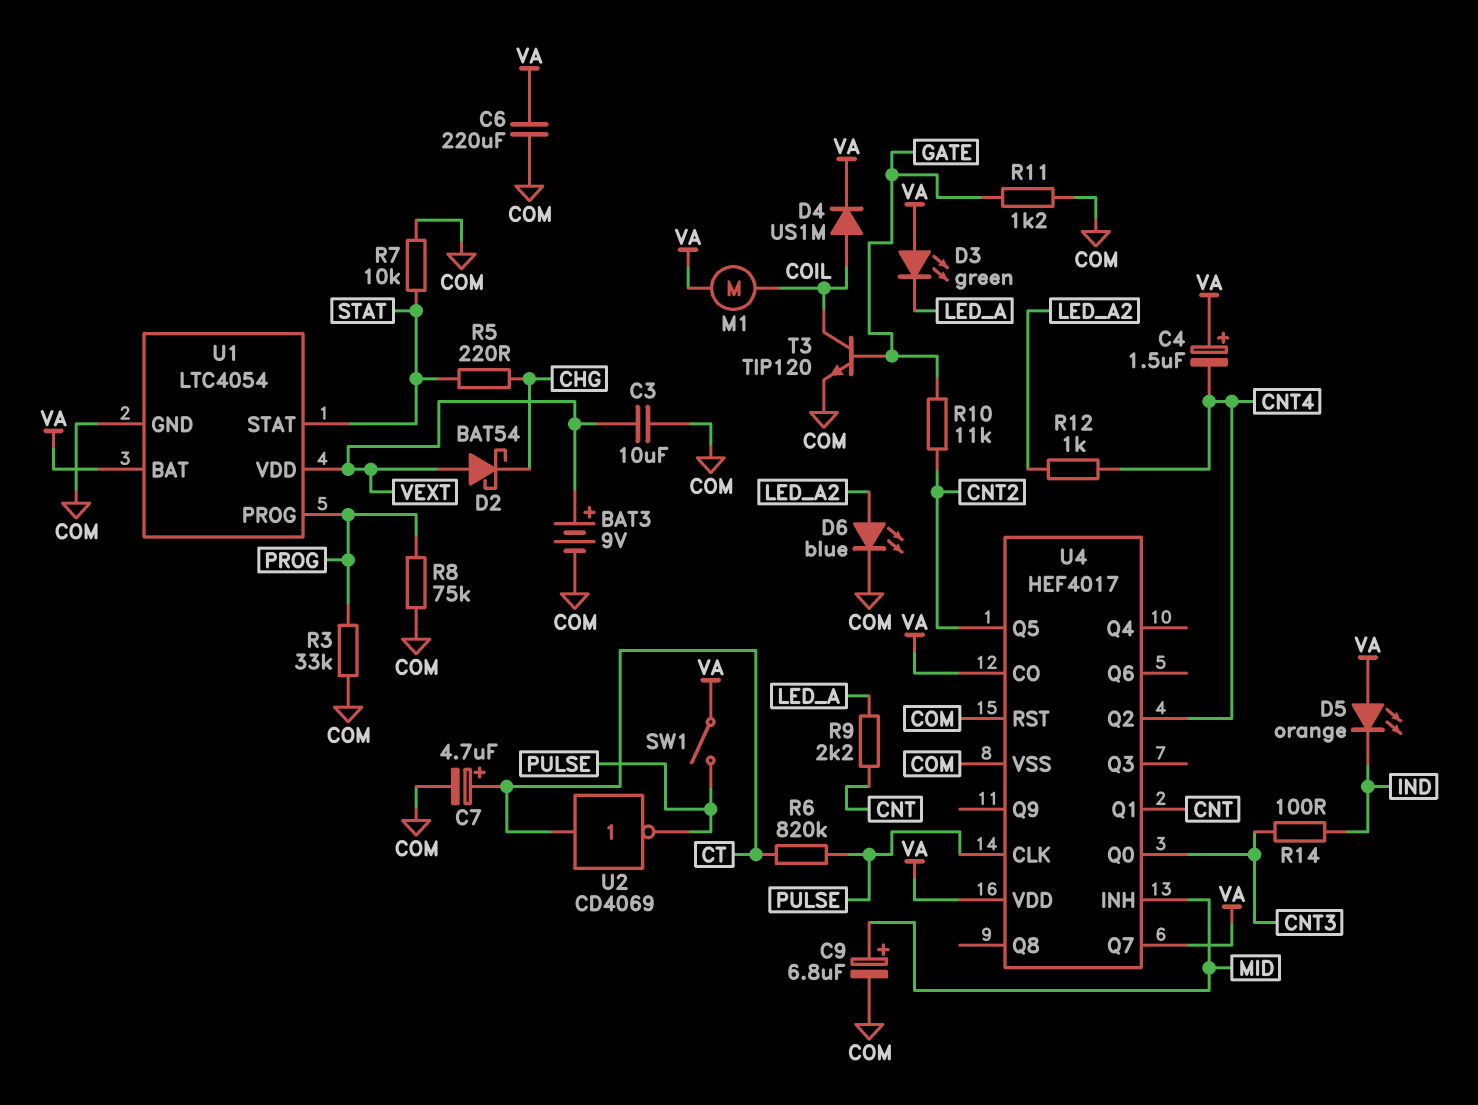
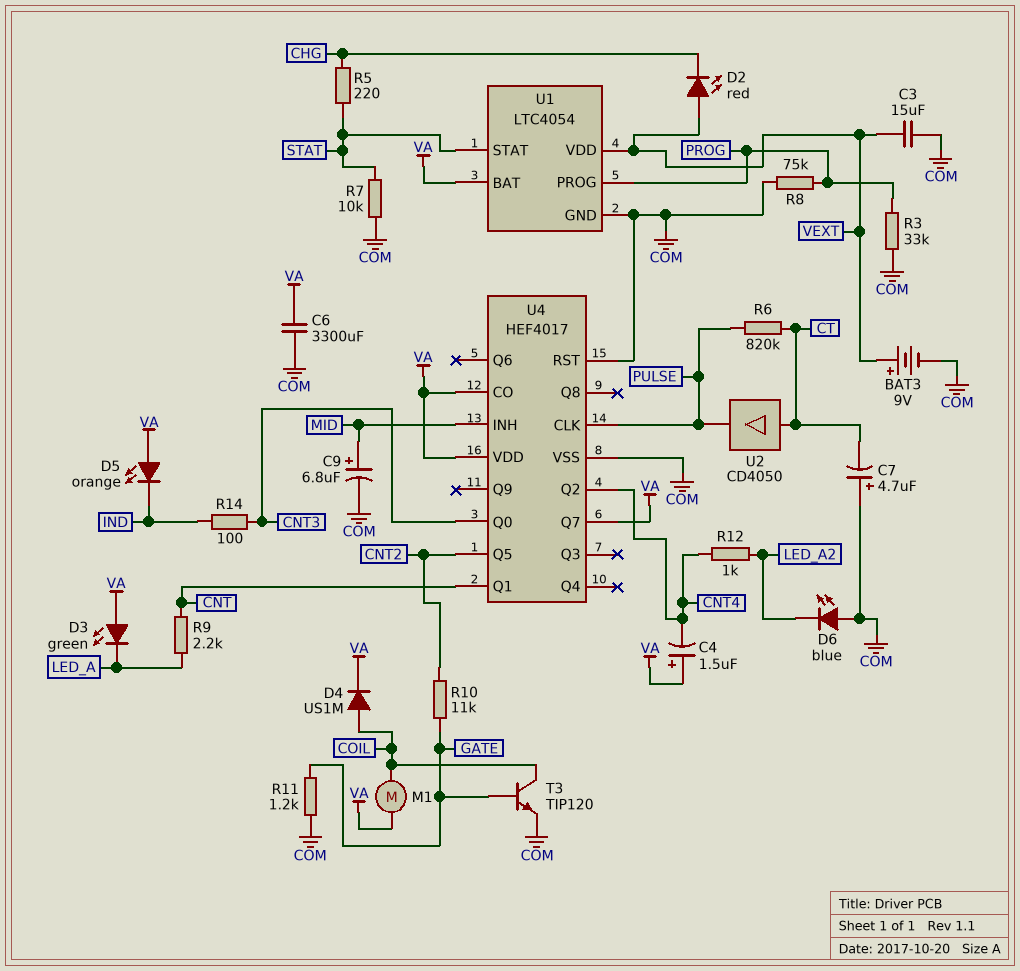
C3: 10uF (COM, VEXT) -> 15uF (COM, VEXT)
C6: 220uF (COM, VA) -> 3300uF (COM, VA)
C7: 4.7uF (plus CT, minus COM) -> 4.7uF (plus COM, minus CT)
D2: schottky BAT54 (A VEXT, K CHG) -> LED red (A VEXT, K CHG)
D6: LED blue (A LED_A2, K COM) -> LED blue (A COM, K LED_A2)
SW1: switch (PULSE, VA) -> none
U2: NOT CD4069 (in CT, out PULSE) -> buffer CD4050 (in CT, out PULSE)

